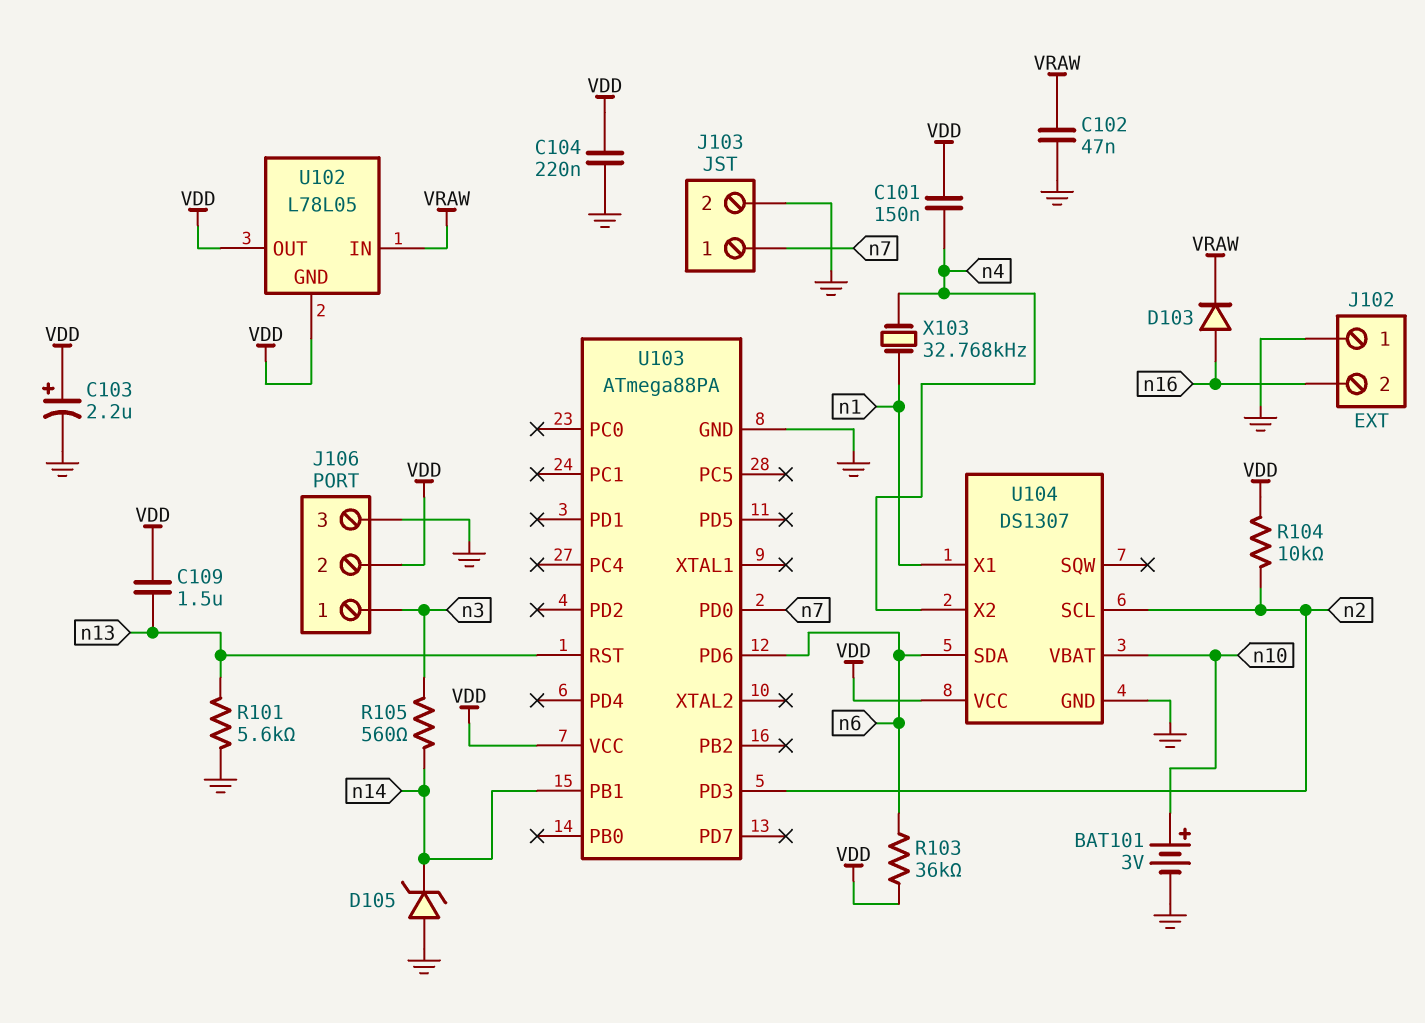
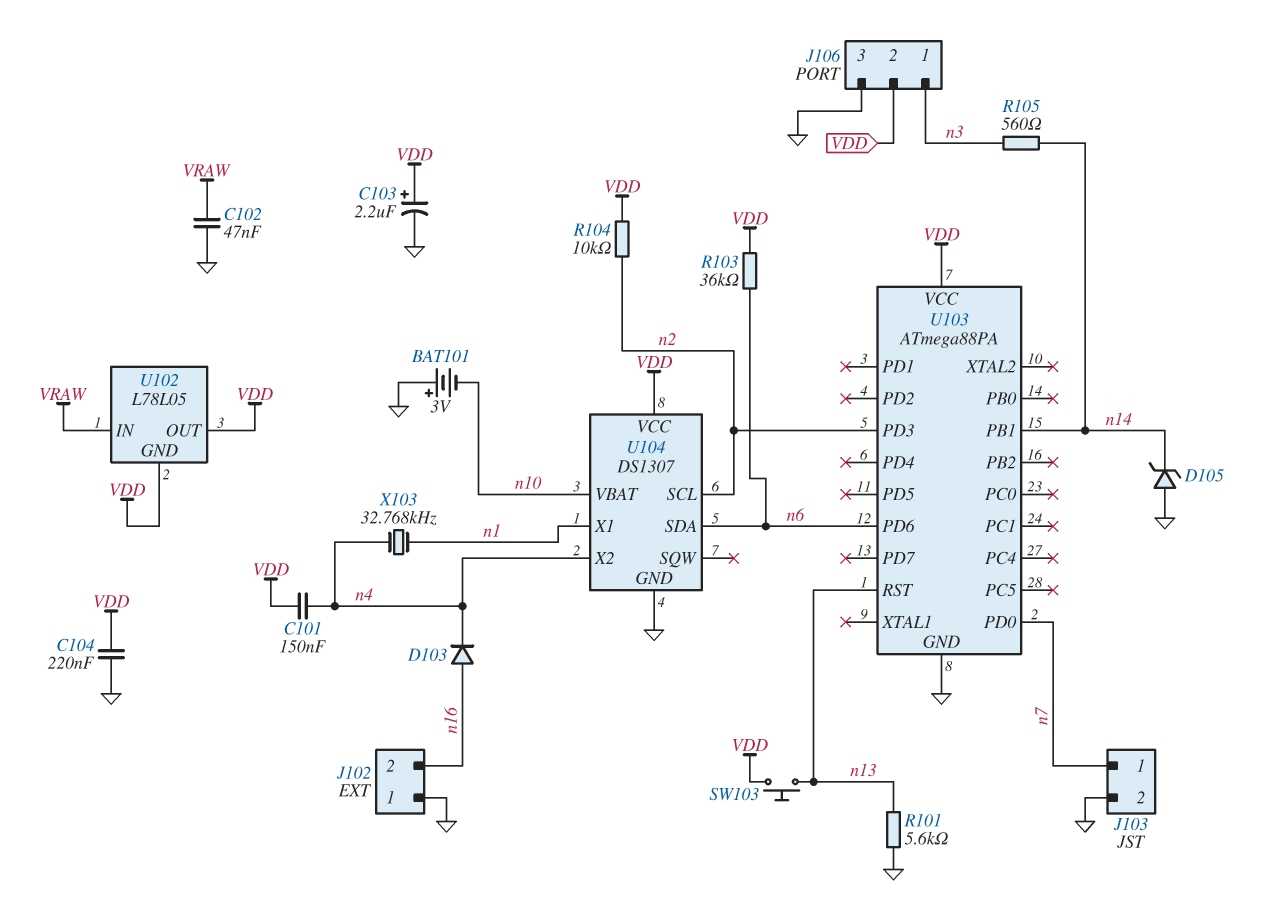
BAT101: 3V (plus n10, minus GND) -> 3V (plus GND, minus n10)
C109: 1.5uF (VDD, n13) -> none
D103: diode (A n16, K VRAW) -> diode (A n16, K n4)
SW103: none -> button (VDD, n13)

